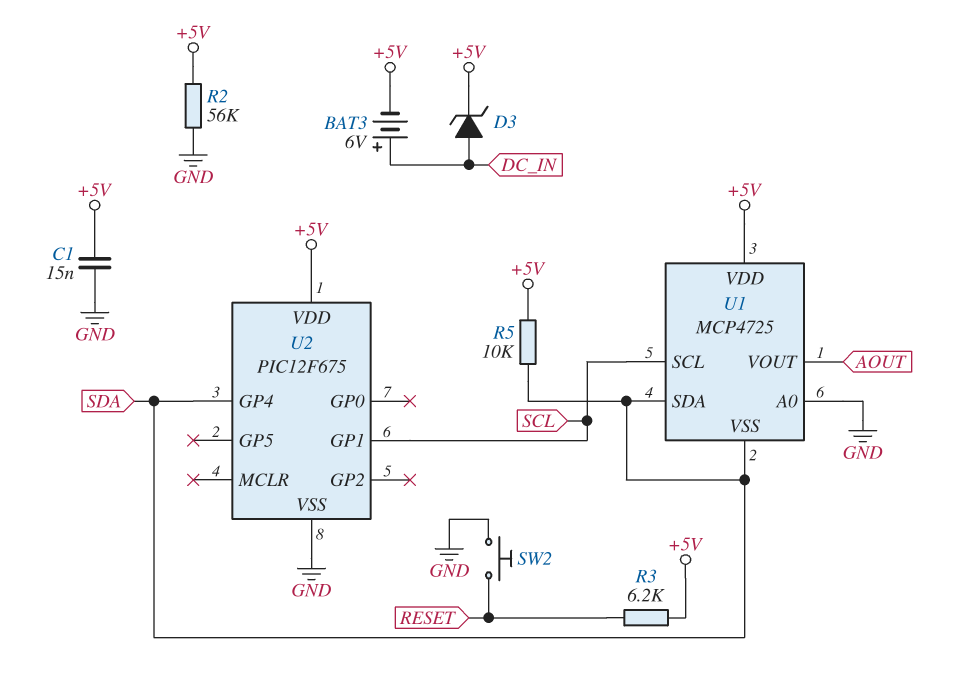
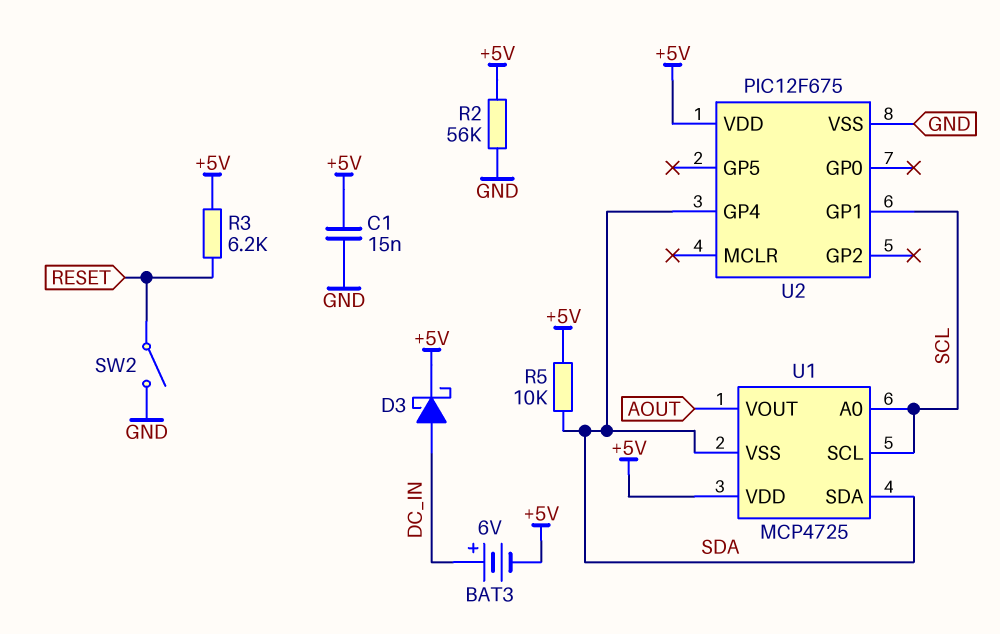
D3: zener (A DC_IN, K +5V) -> schottky (A DC_IN, K +5V)
SW2: button (GND, RESET) -> switch (GND, RESET)
U1 pin A0: GND -> SCL

